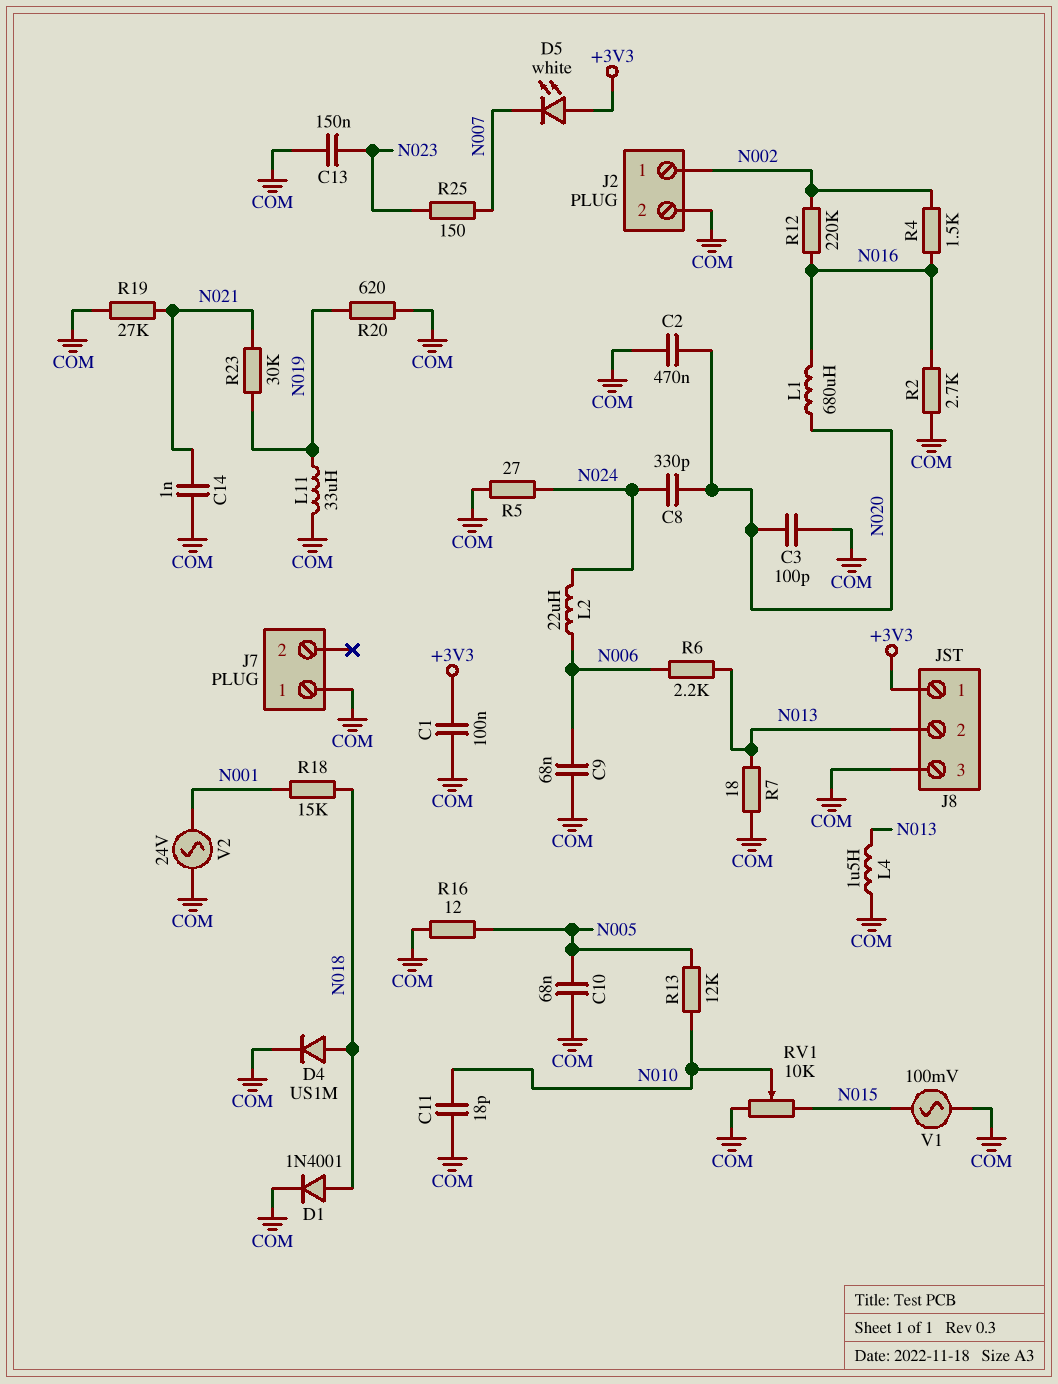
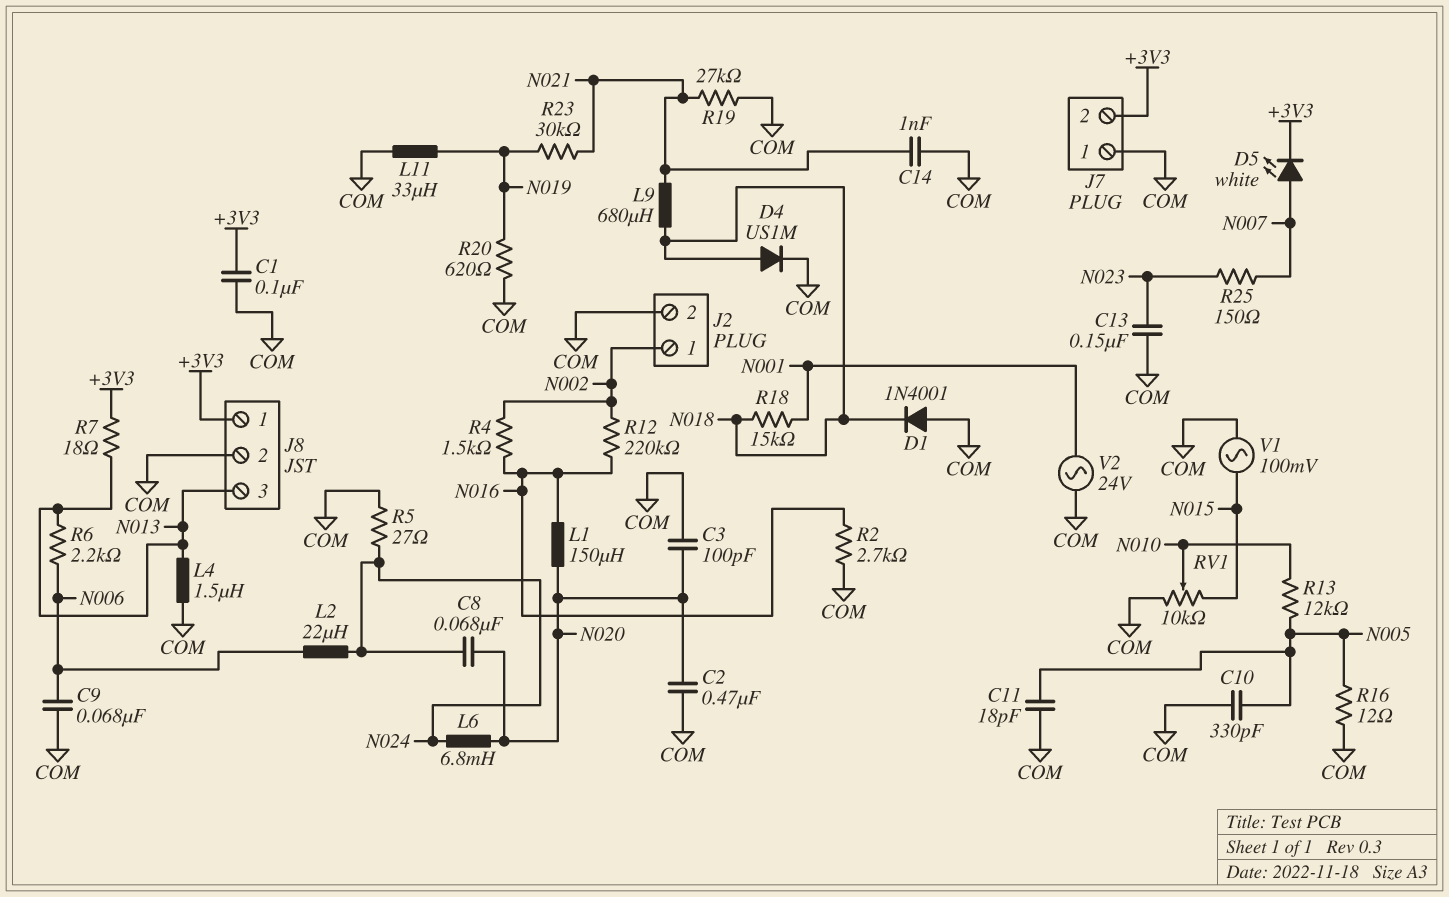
C8: 330pF (N020, N024) -> 68nF (N020, N024)
C10: 68nF (COM, N005) -> 330pF (COM, N005)
C11: 18pF (COM, N010) -> 18pF (COM, N005)
D1: diode 1N4001 (A N018, K COM) -> diode 1N4001 (A COM, K N018)
D5: LED white (A +3V3, K N007) -> LED white (A N007, K +3V3)
J7 pin 2: none -> +3V3
J8 pin 2: N013 -> COM
J8 pin 3: COM -> N013
L1: 680uH (N016, N020) -> 150uH (N016, N020)
L6: none -> 6.8mH (N020, N024)
L9: none -> 680uH (N018, N021)
R7: 18 (COM, N013) -> 18 (+3V3, N013)

